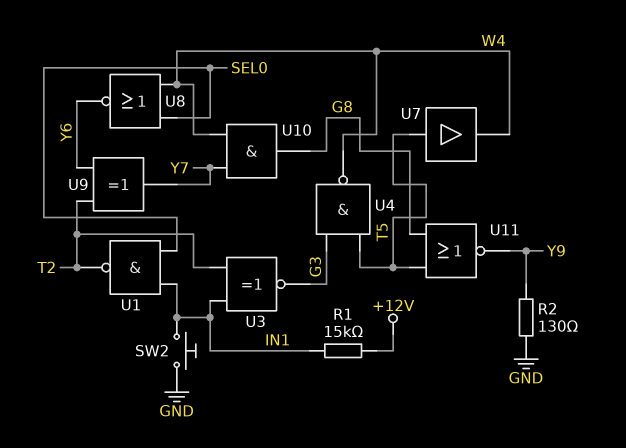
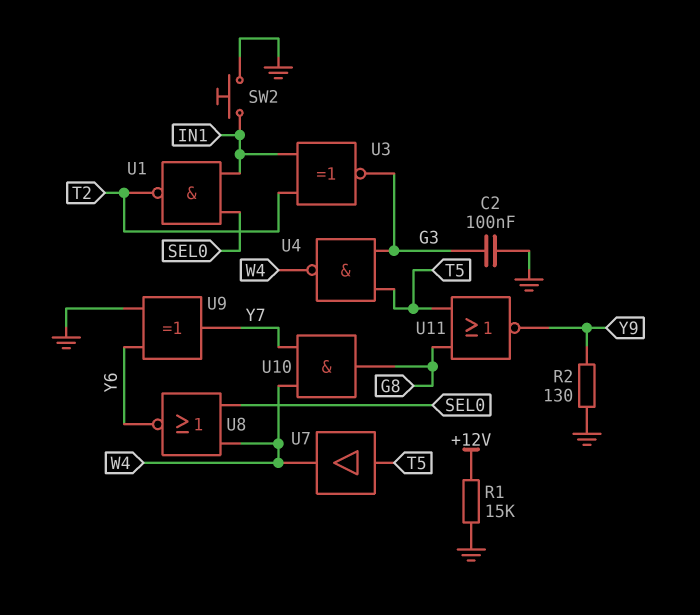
C2: none -> 100nF (G3, GND)
R1: 15k (+12V, IN1) -> 15k (+12V, GND)
U9: XOR (in T2, in Y6, out Y7) -> XOR (in GND, in Y6, out Y7)

